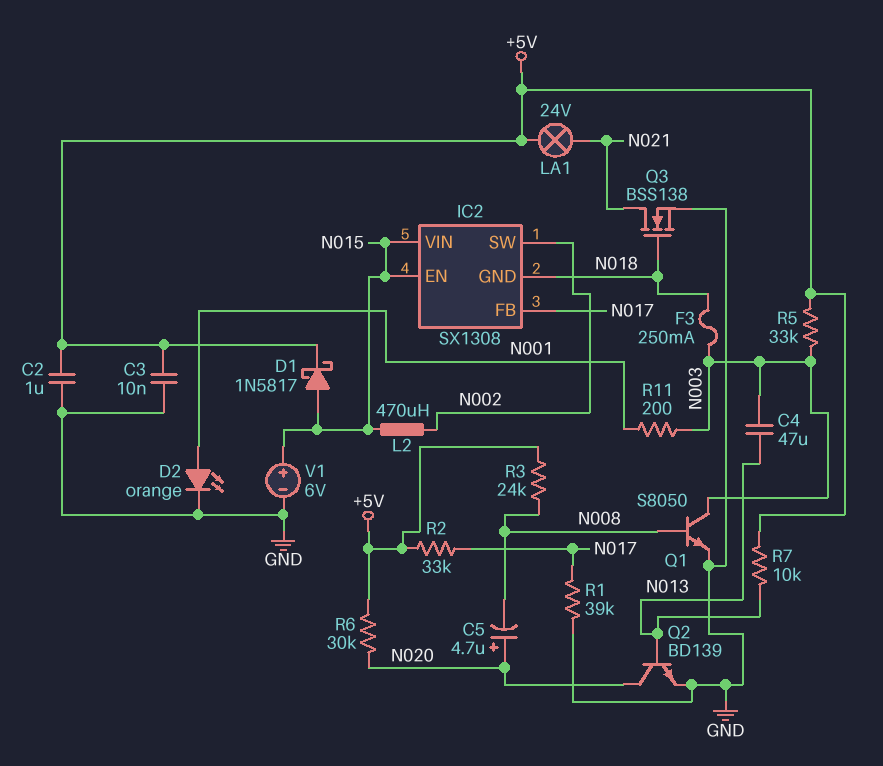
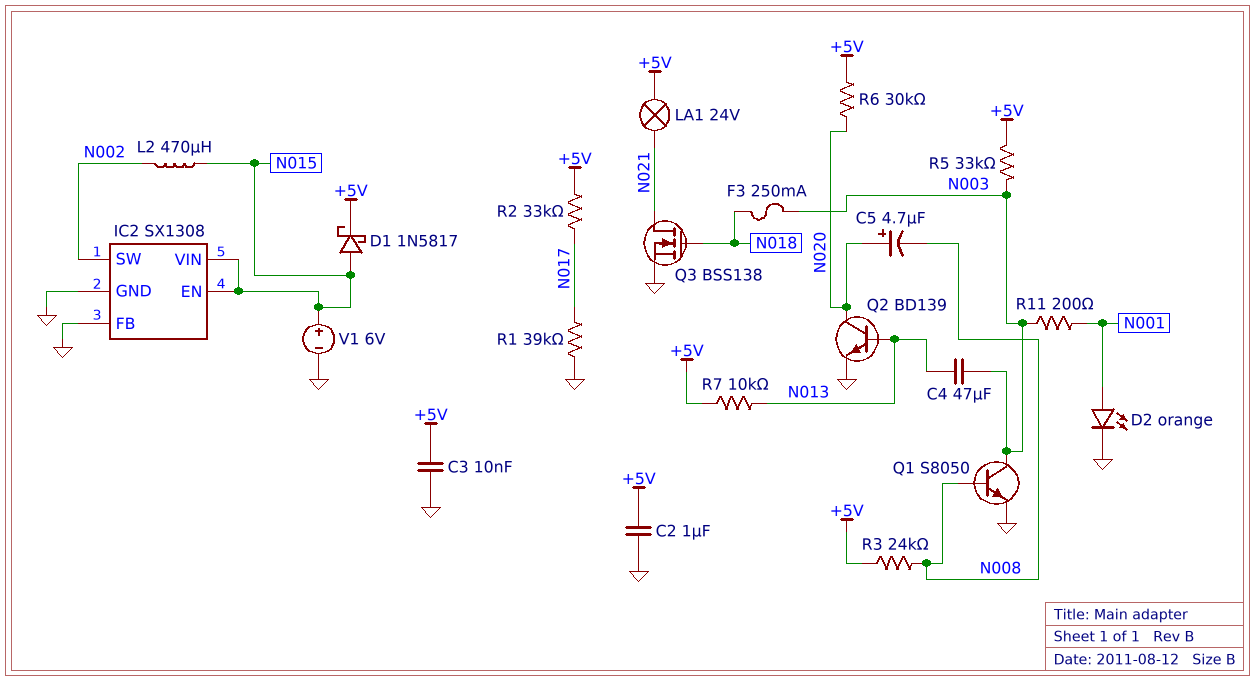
IC2 pin FB: N017 -> GND
IC2 pin GND: N018 -> GND

